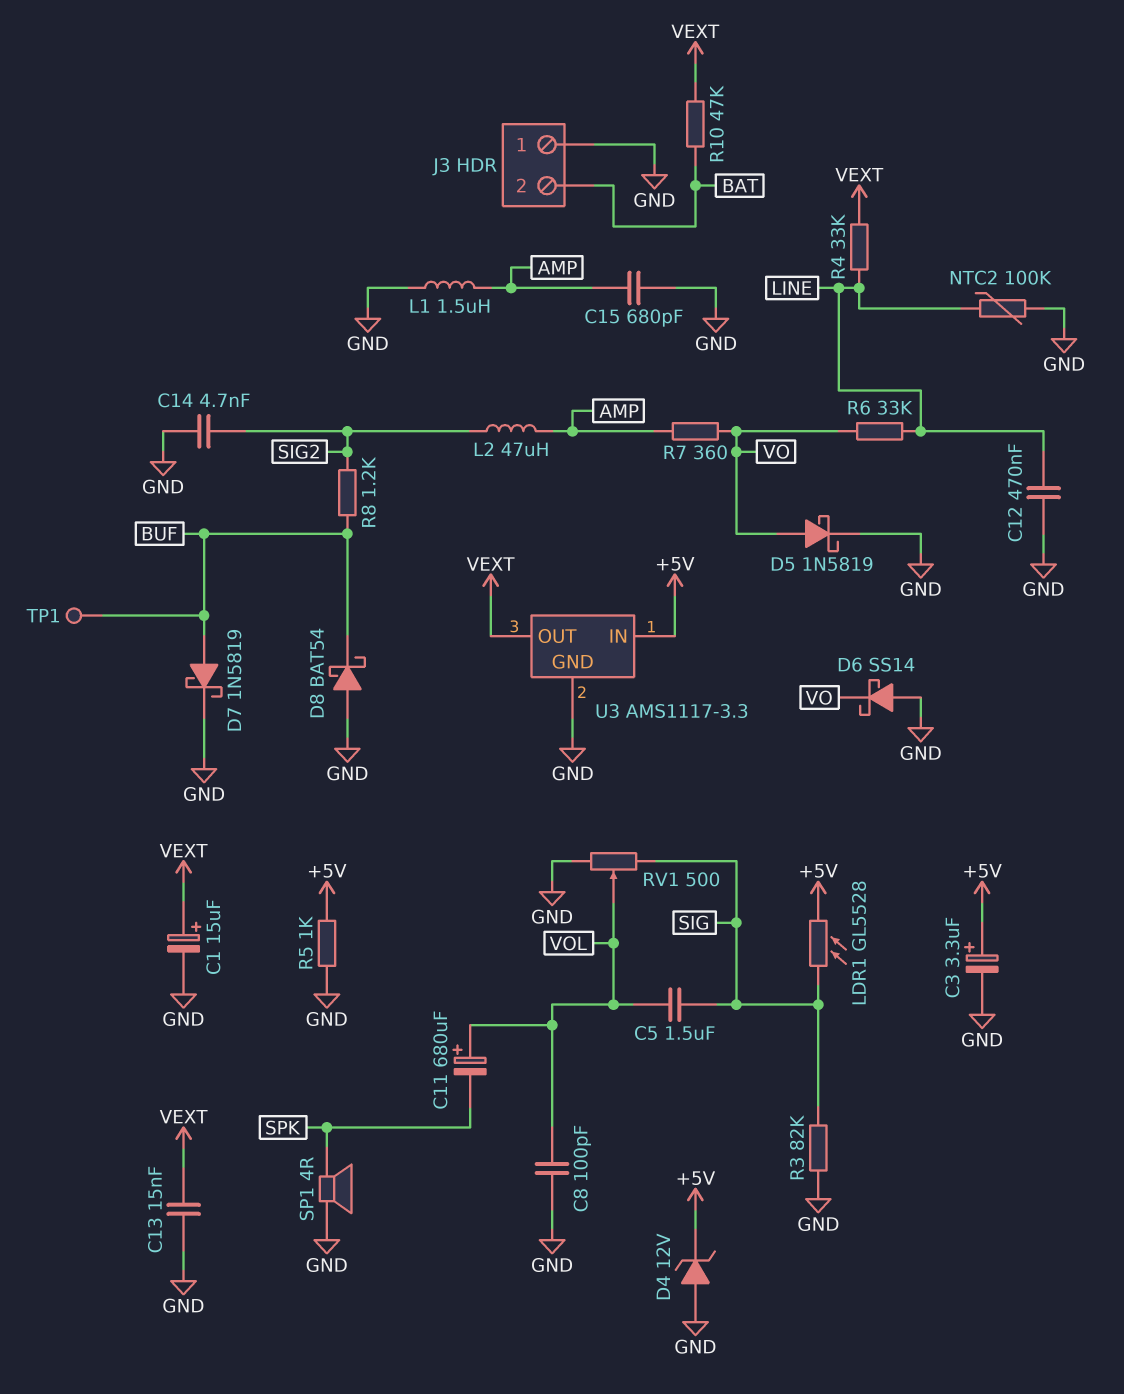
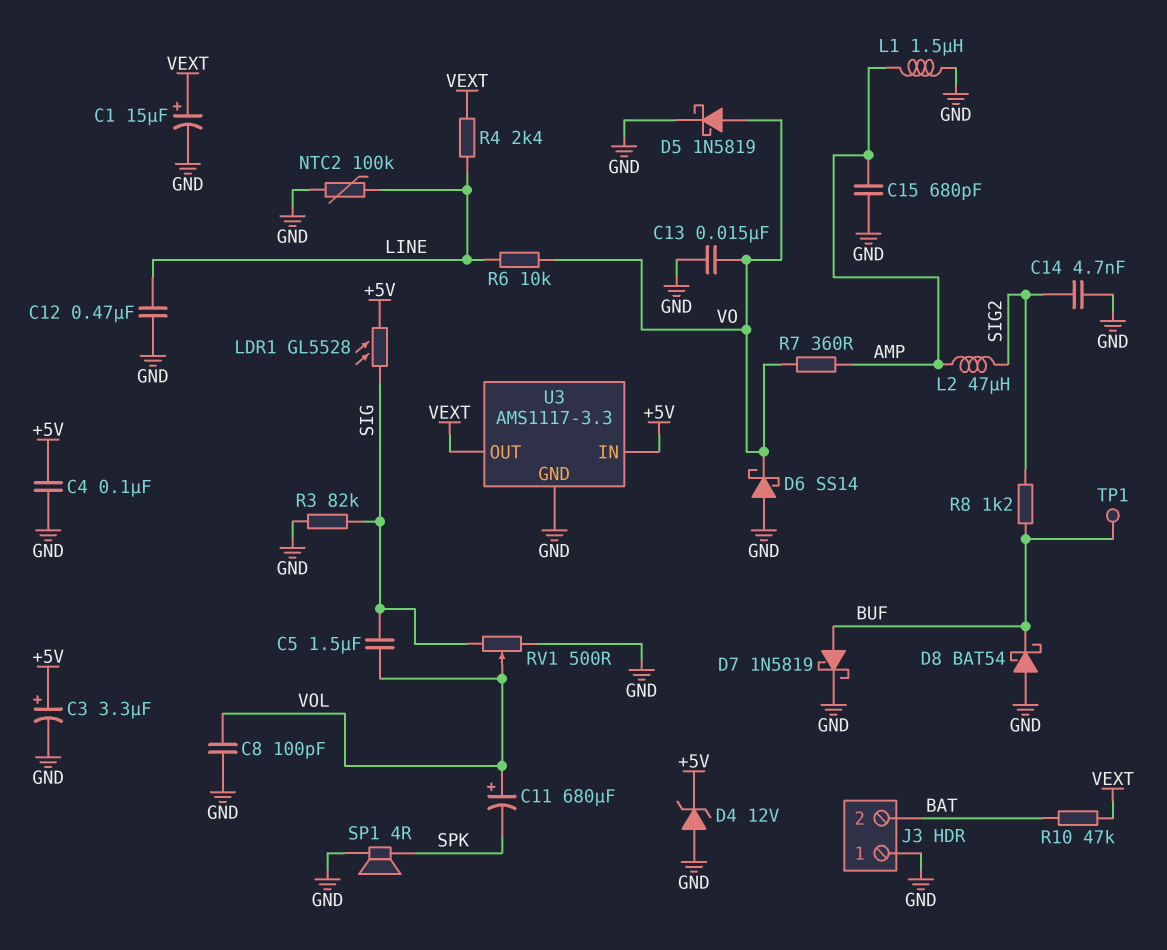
C4: none -> 100nF (+5V, GND)
C13: 15nF (GND, VEXT) -> 15nF (GND, VO)
R4: 33k (LINE, VEXT) -> 2.4k (LINE, VEXT)
R5: 1k (+5V, GND) -> none
R6: 33k (LINE, VO) -> 10k (LINE, VO)

